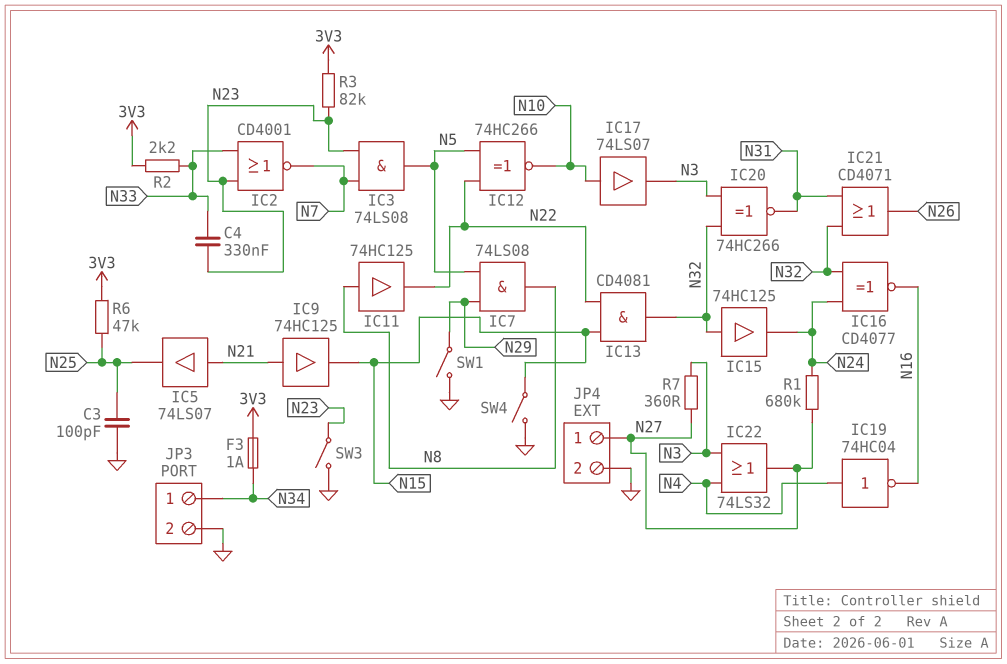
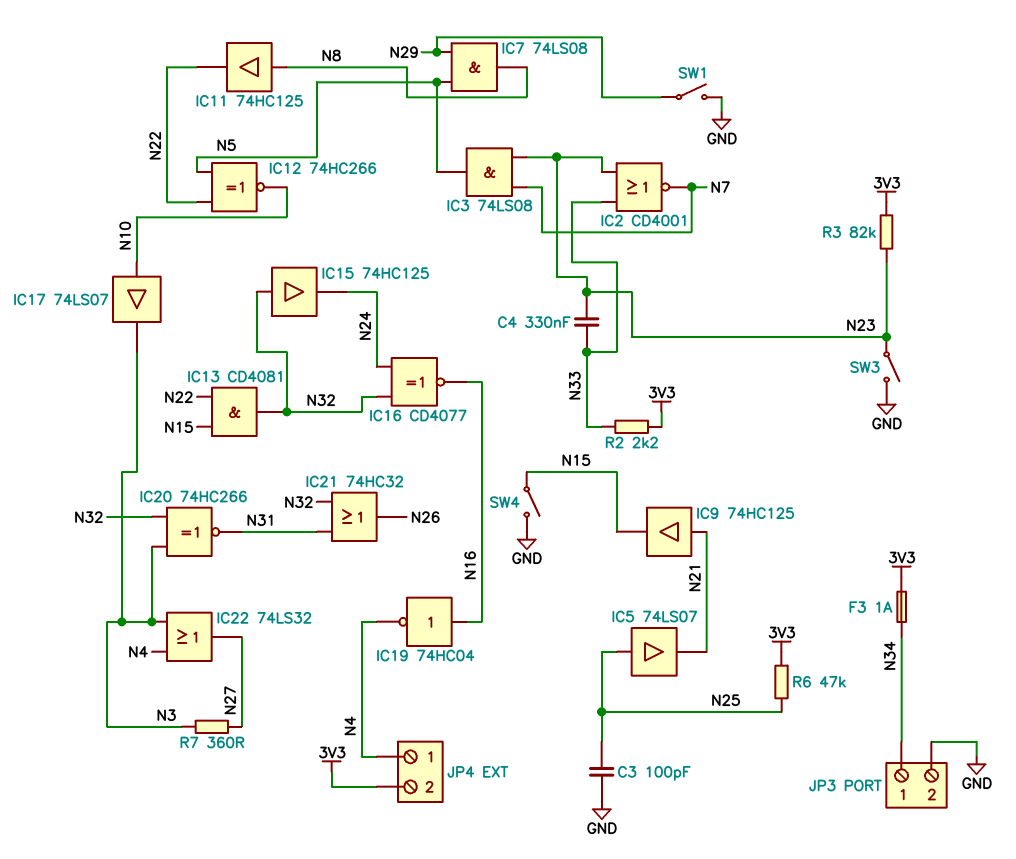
IC5: buffer 74LS07 (in N21, out N25) -> buffer 74LS07 (in N25, out N21)
IC19: NOT 74HC04 (in N4, out N16) -> NOT 74HC04 (in N16, out N4)
IC21: OR CD4071 (in N31, in N32, out N26) -> OR 74HC32 (in N31, in N32, out N26)
JP4 pin 1: N27 -> N4
JP4 pin 2: GND -> 3V3
R1: 680k (N24, N27) -> none

